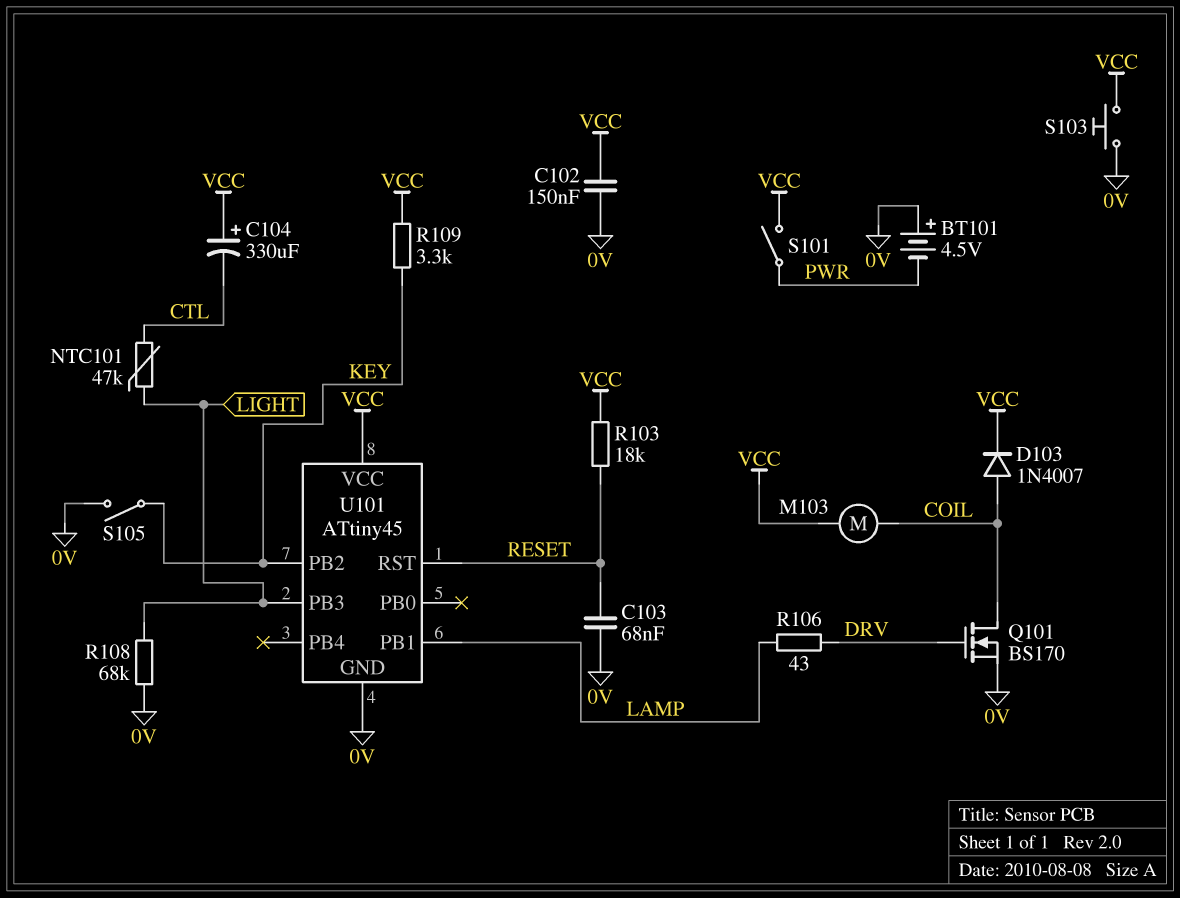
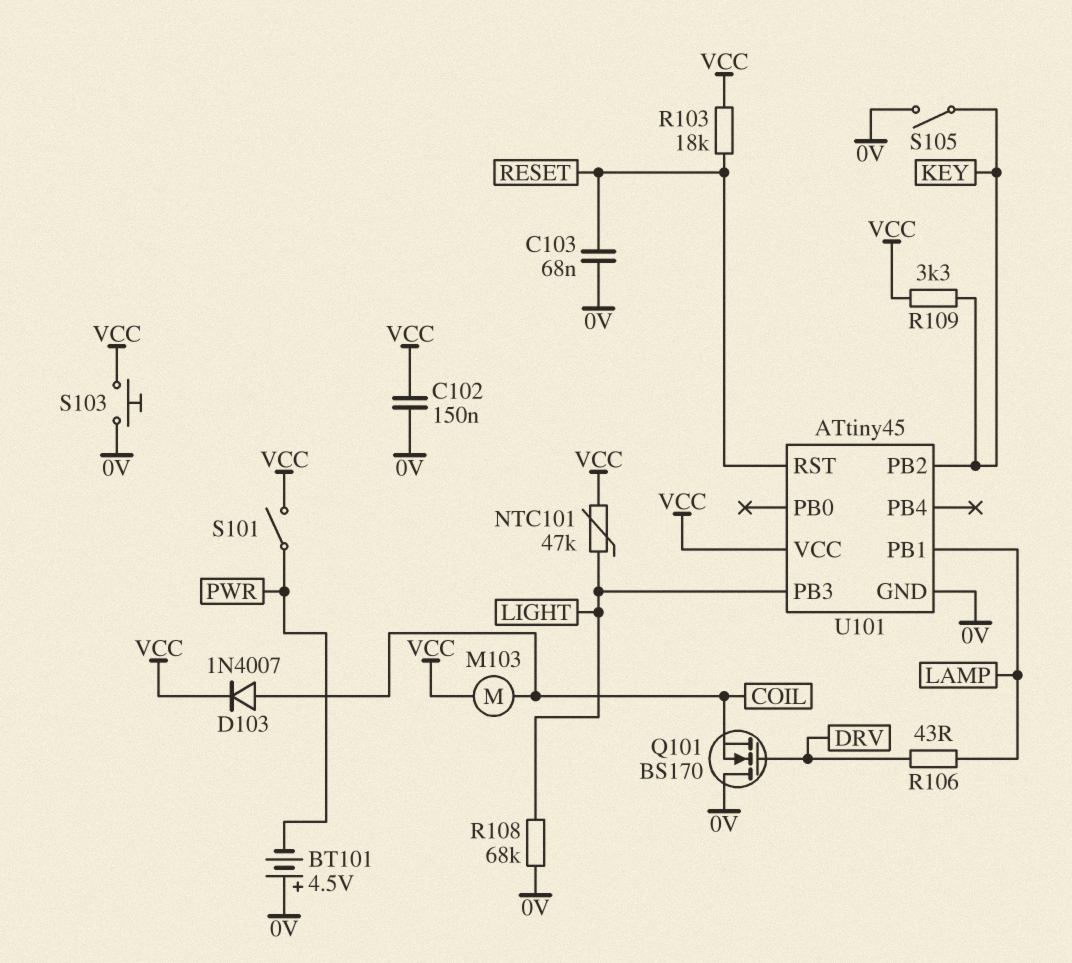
C104: 330uF (plus VCC, minus CTL) -> none
NTC101: 47k (CTL, LIGHT) -> 47k (LIGHT, VCC)
Q101: NMOS BS170 (G DRV, D COIL, S 0V) -> NMOS BS170 (G DRV, D 0V, S COIL)

